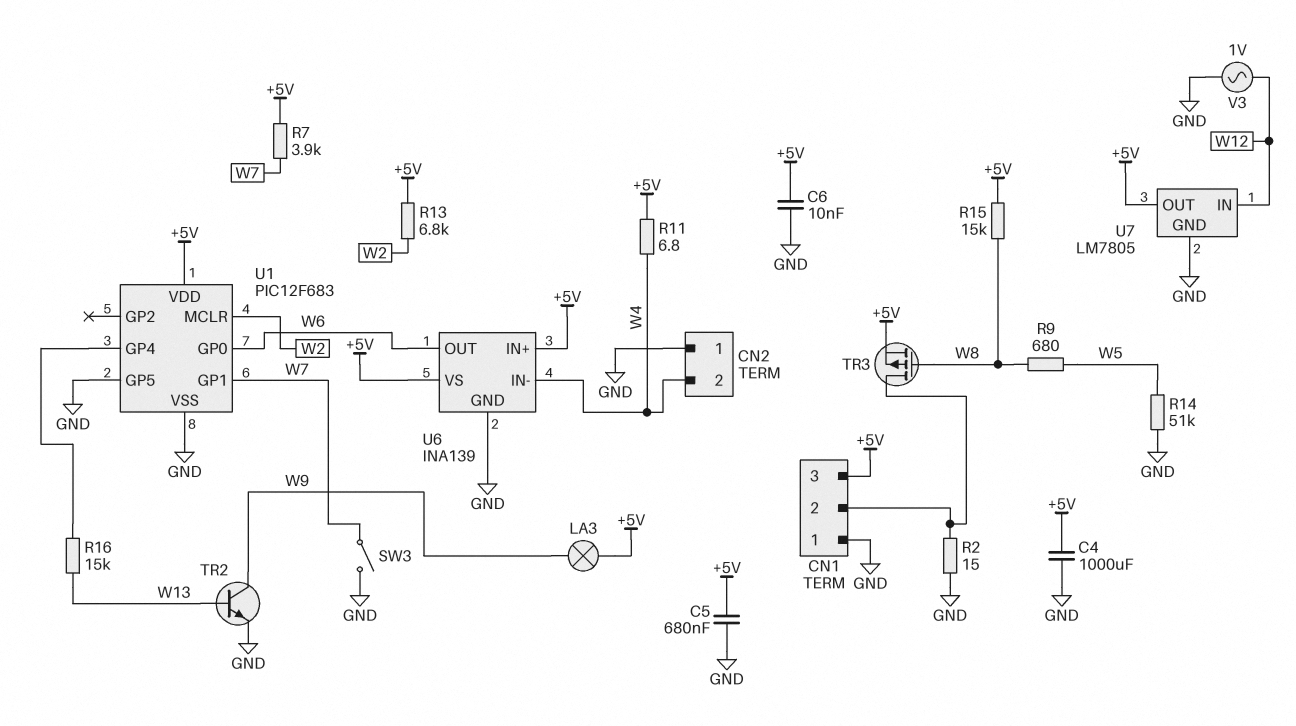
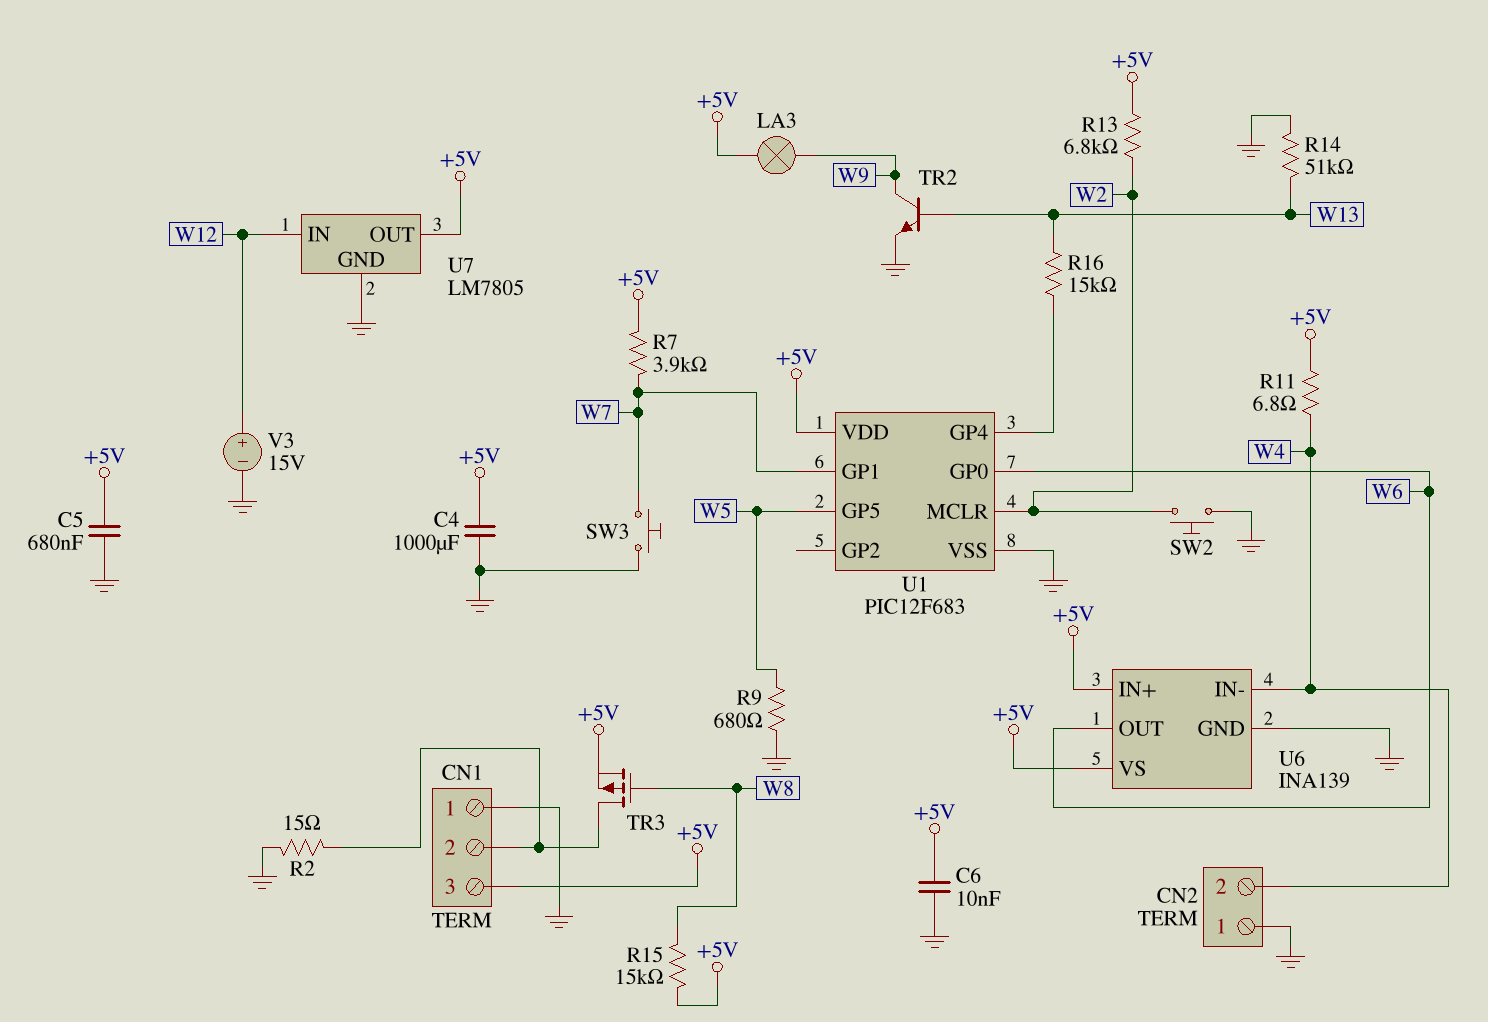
R9: 680 (W5, W8) -> 680 (GND, W5)
R14: 51k (GND, W5) -> 51k (GND, W13)
SW2: none -> button (GND, W2)
SW3: switch (GND, W7) -> button (GND, W7)
U1 pin GP5: GND -> W5
V3: AC 1V (GND, W12) -> 15V (plus W12, minus GND)

